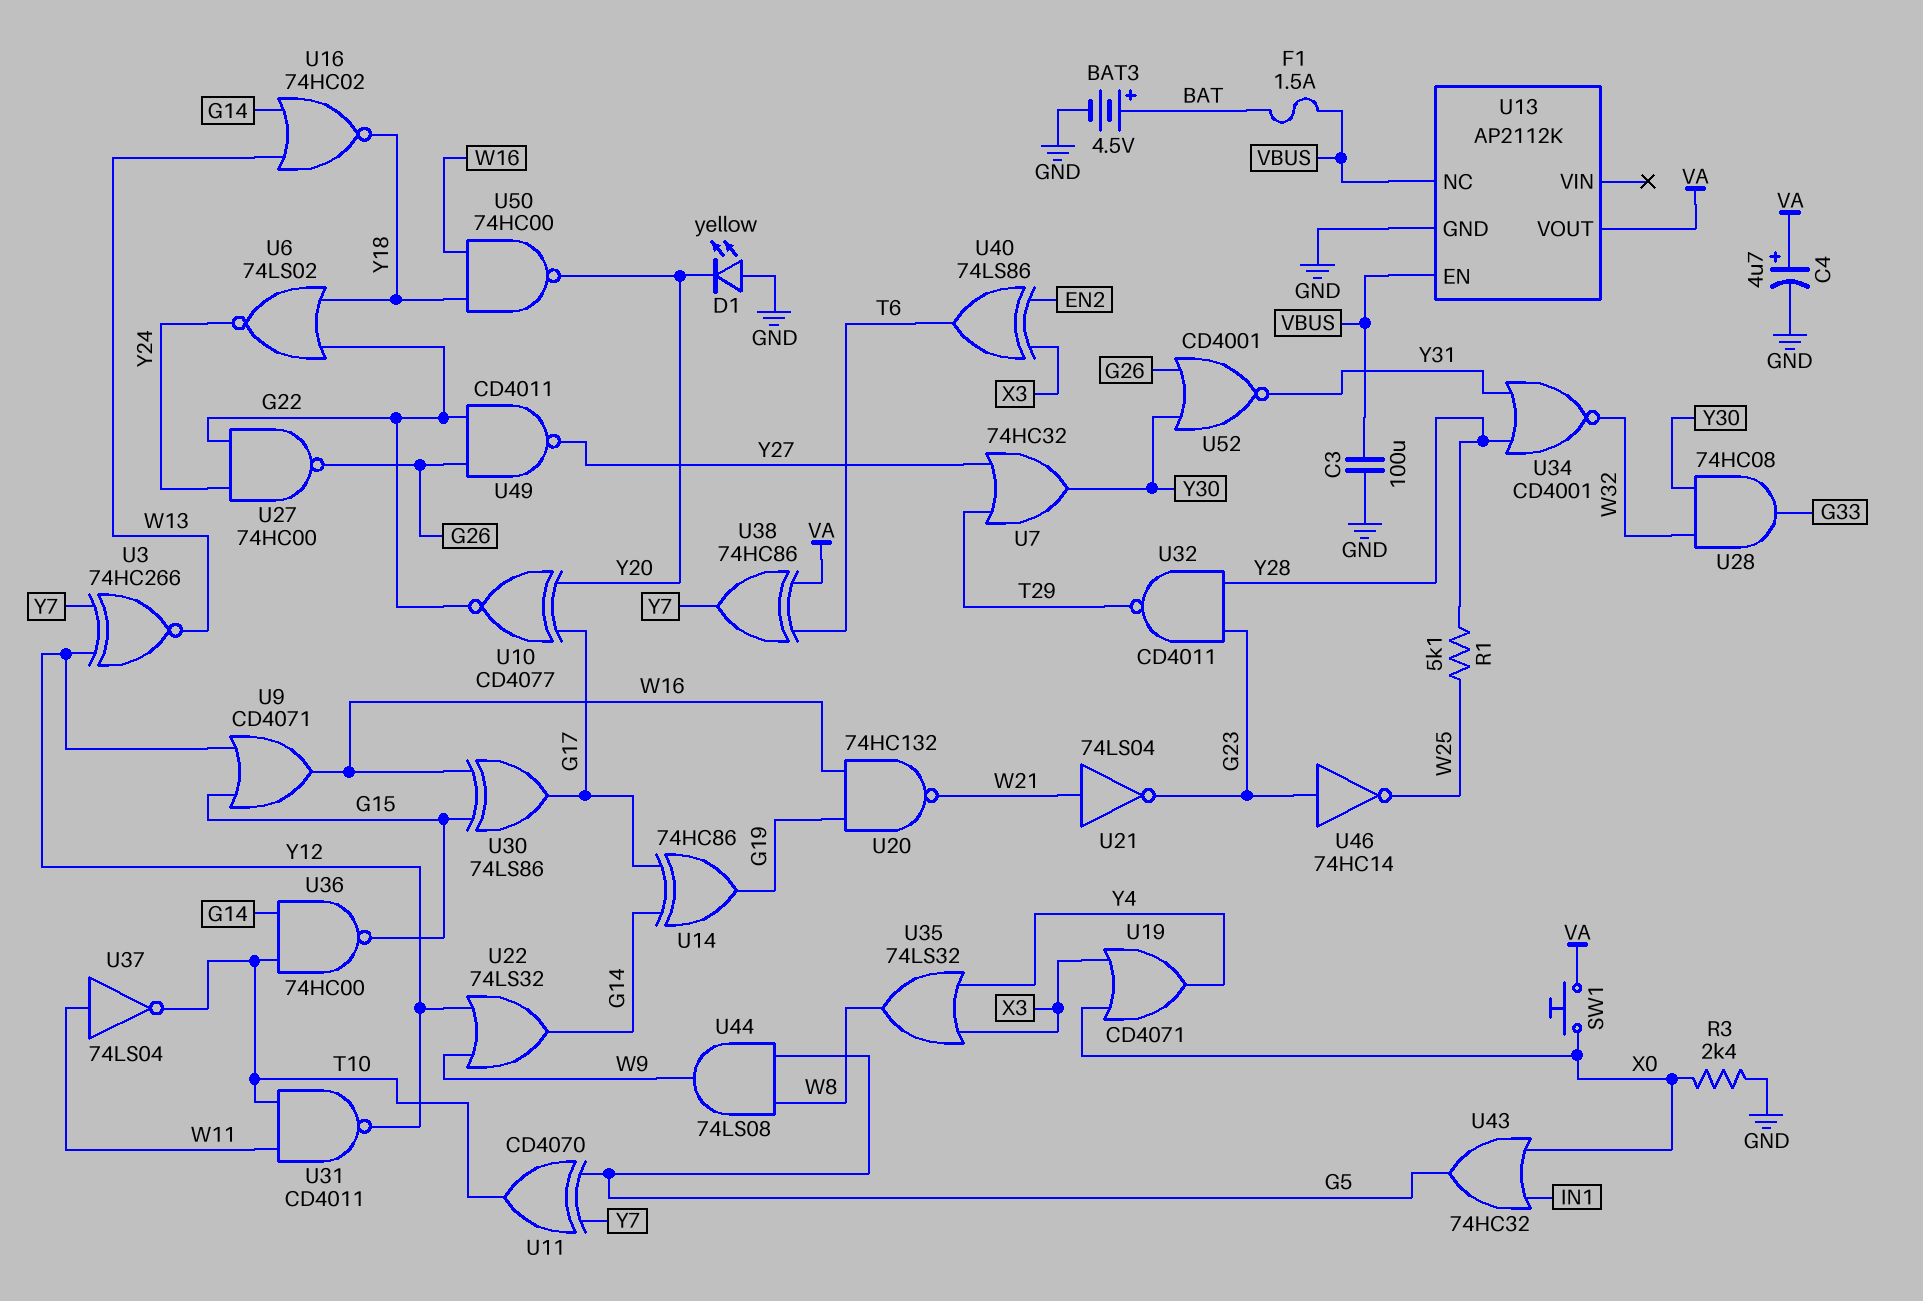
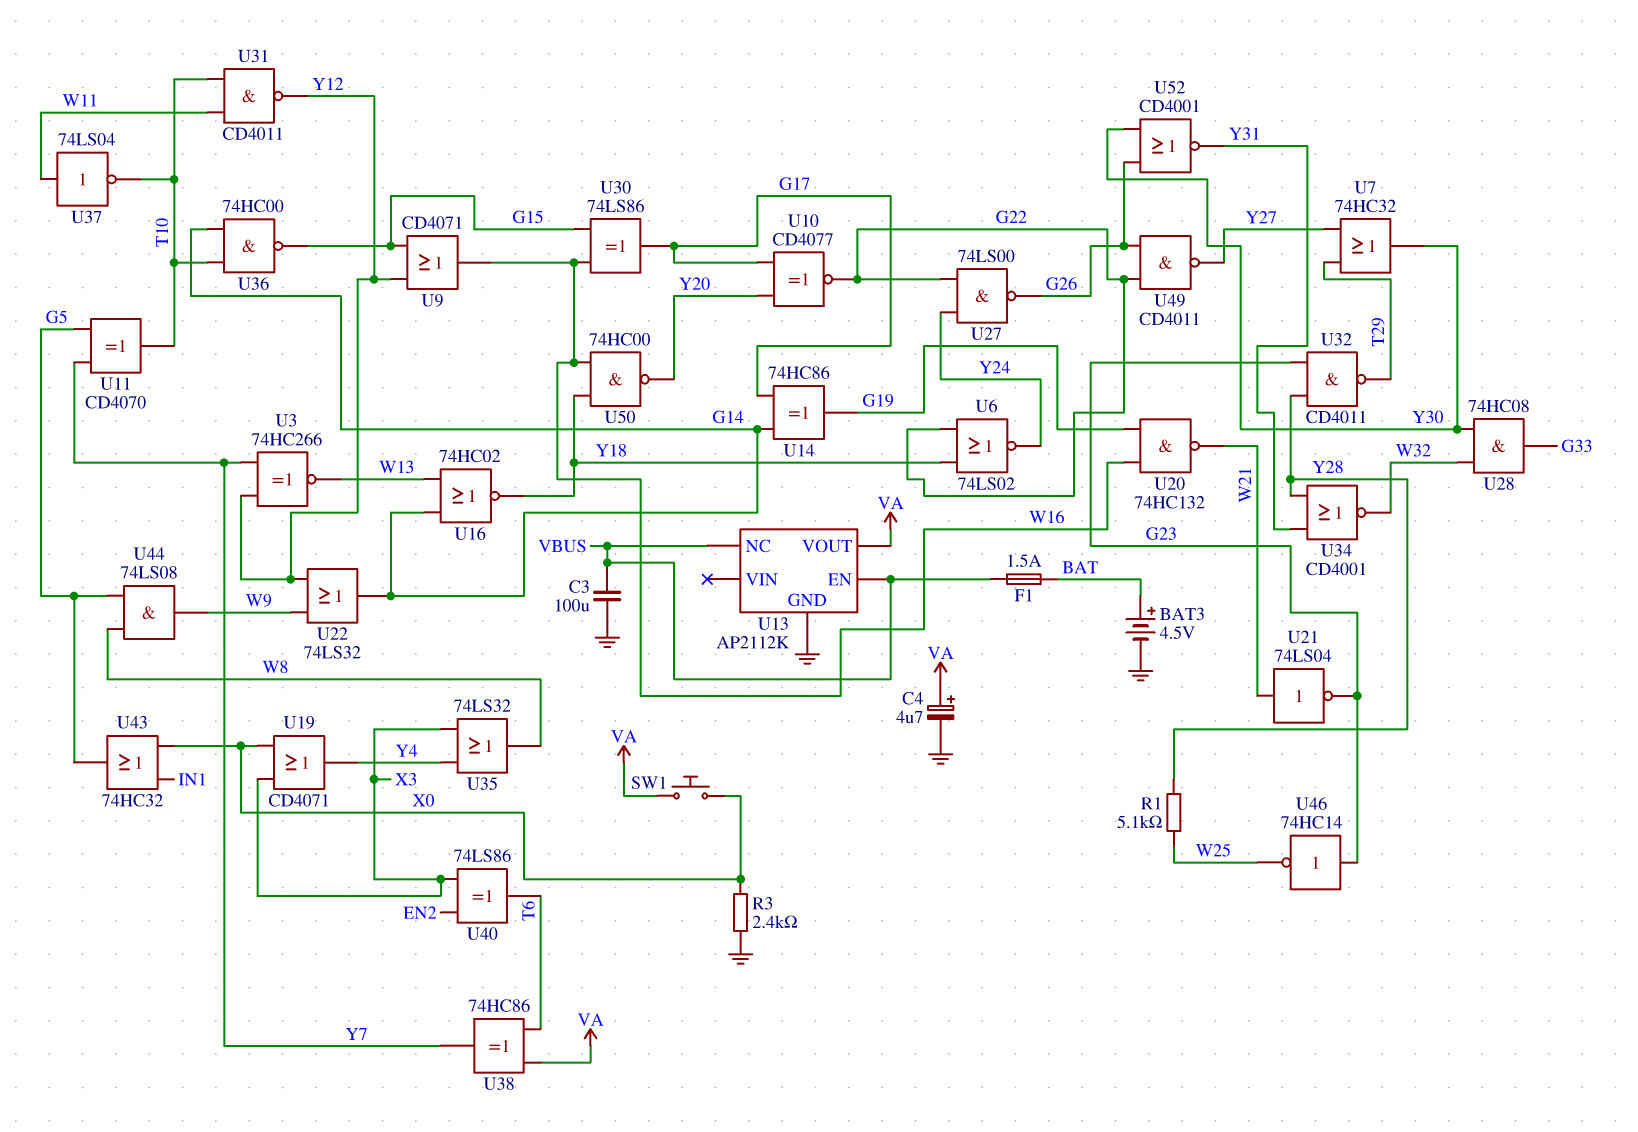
D1: LED yellow (A GND, K Y20) -> none
U27: NAND 74HC00 (in G22, in Y24, out G26) -> NAND 74LS00 (in G22, in Y24, out G26)

